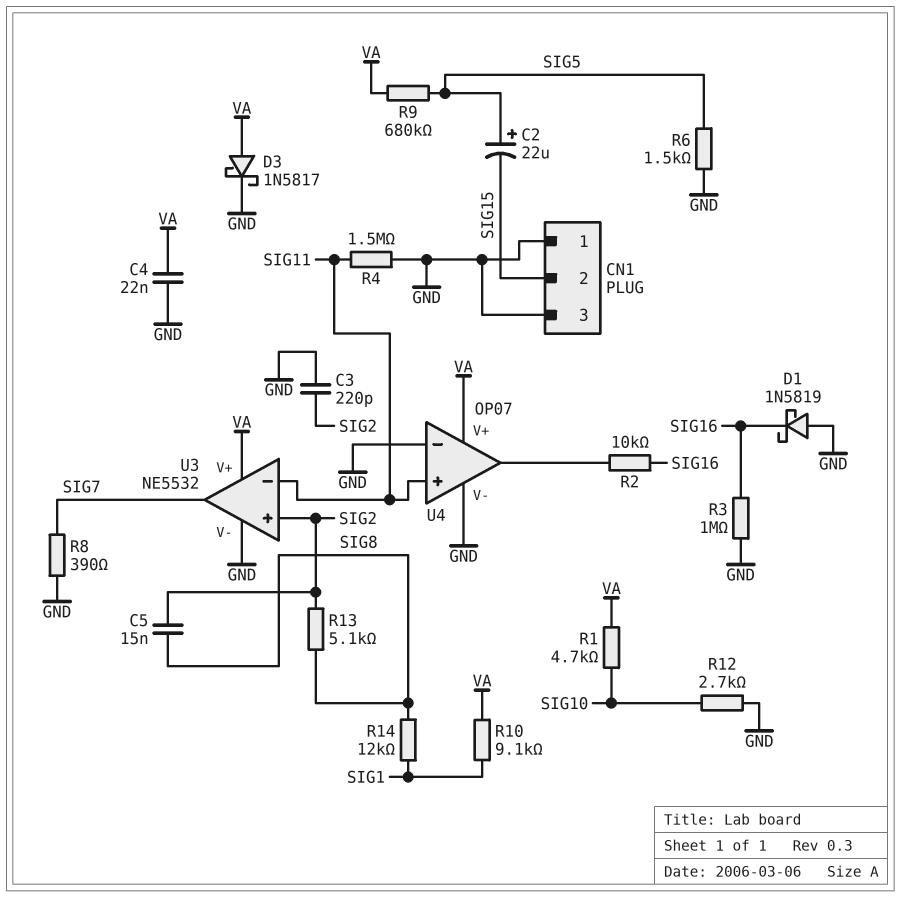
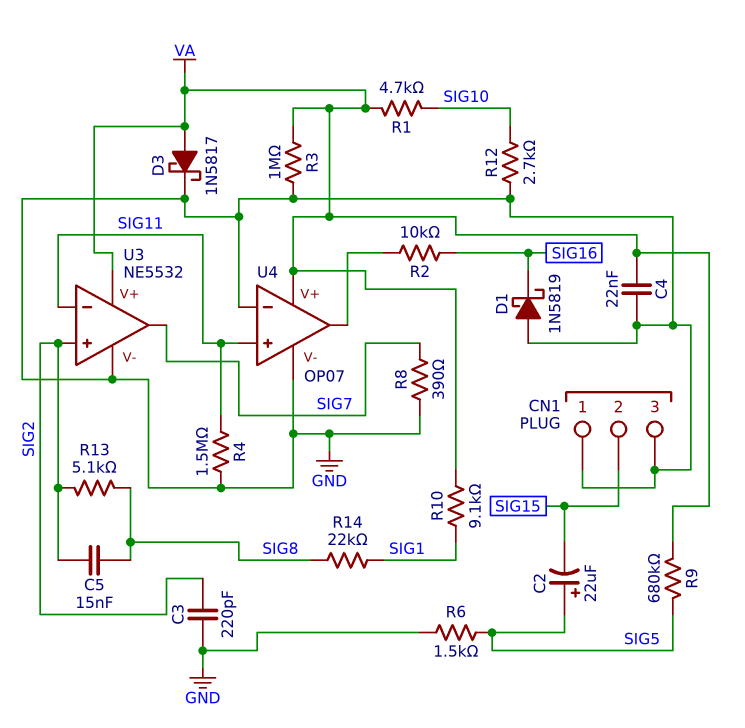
R3: 1M (GND, SIG16) -> 1M (GND, VA)
R14: 12k (SIG1, SIG8) -> 22k (SIG1, SIG8)

